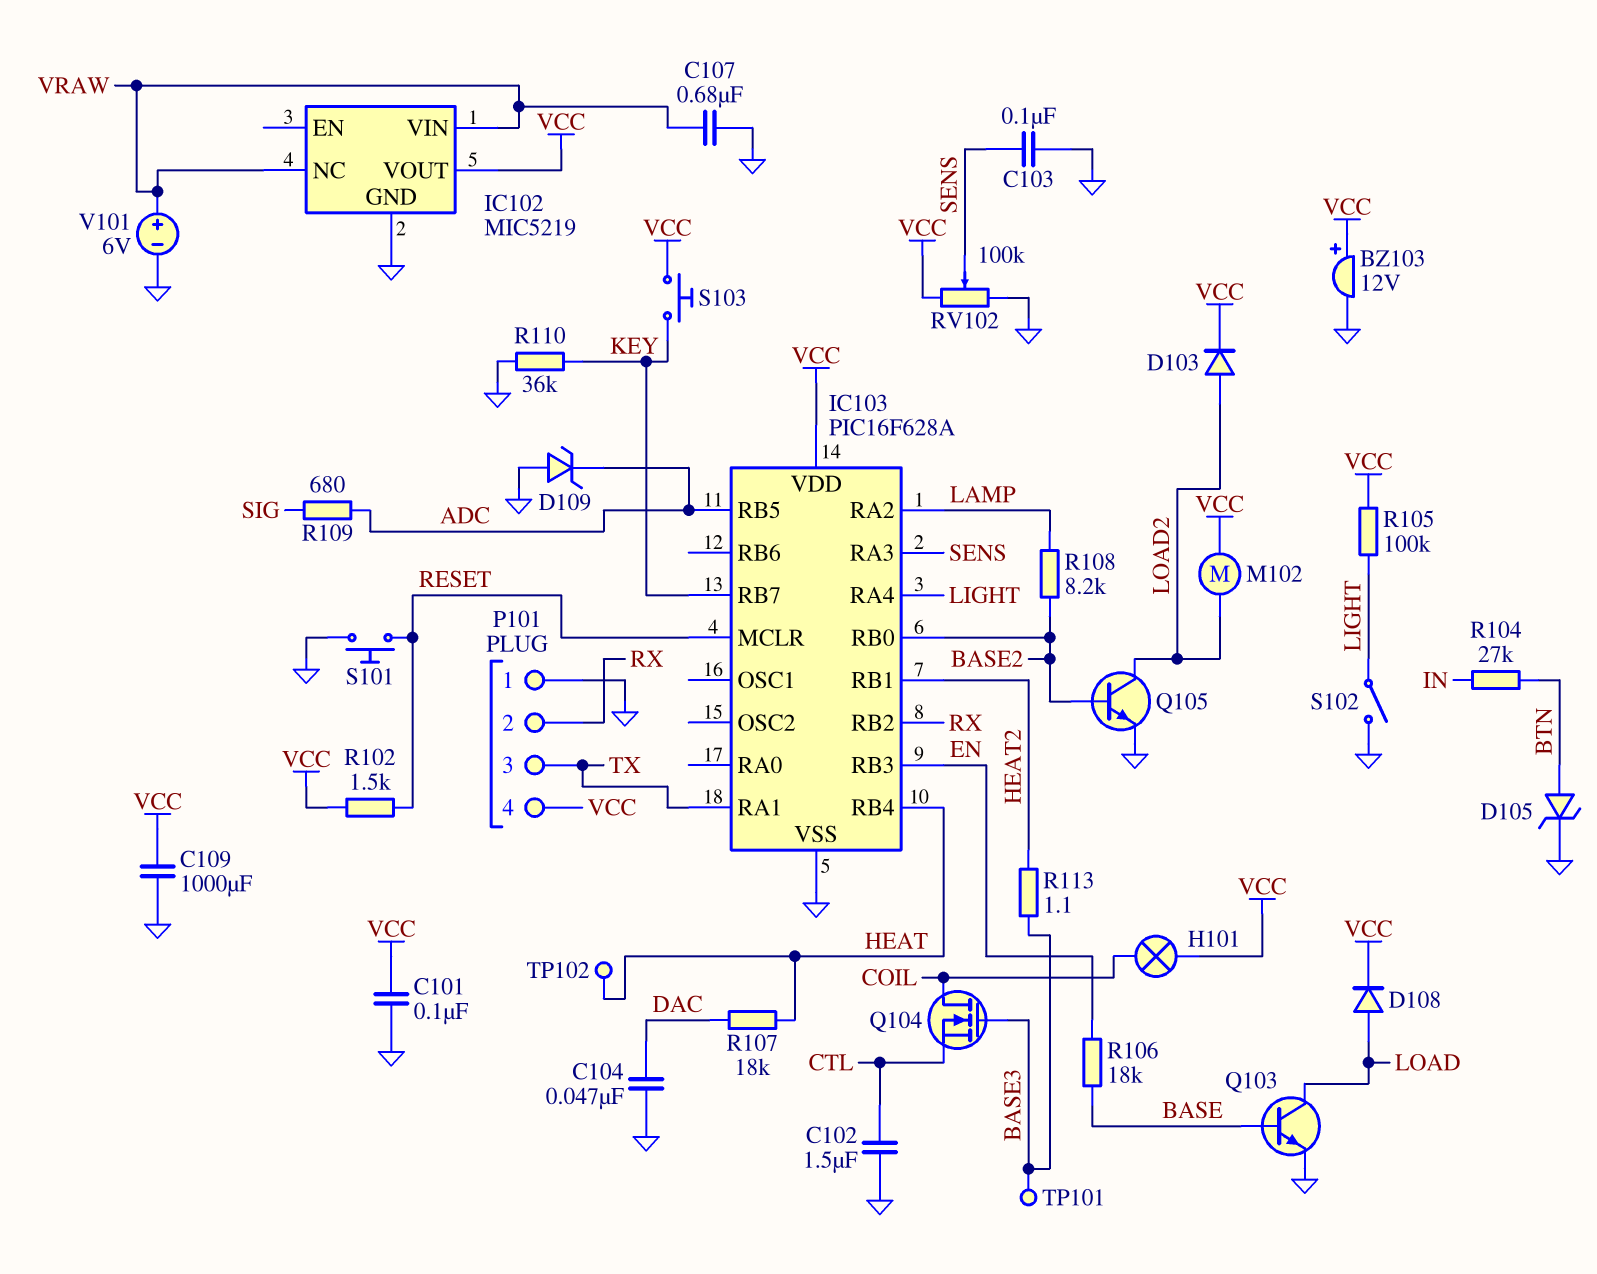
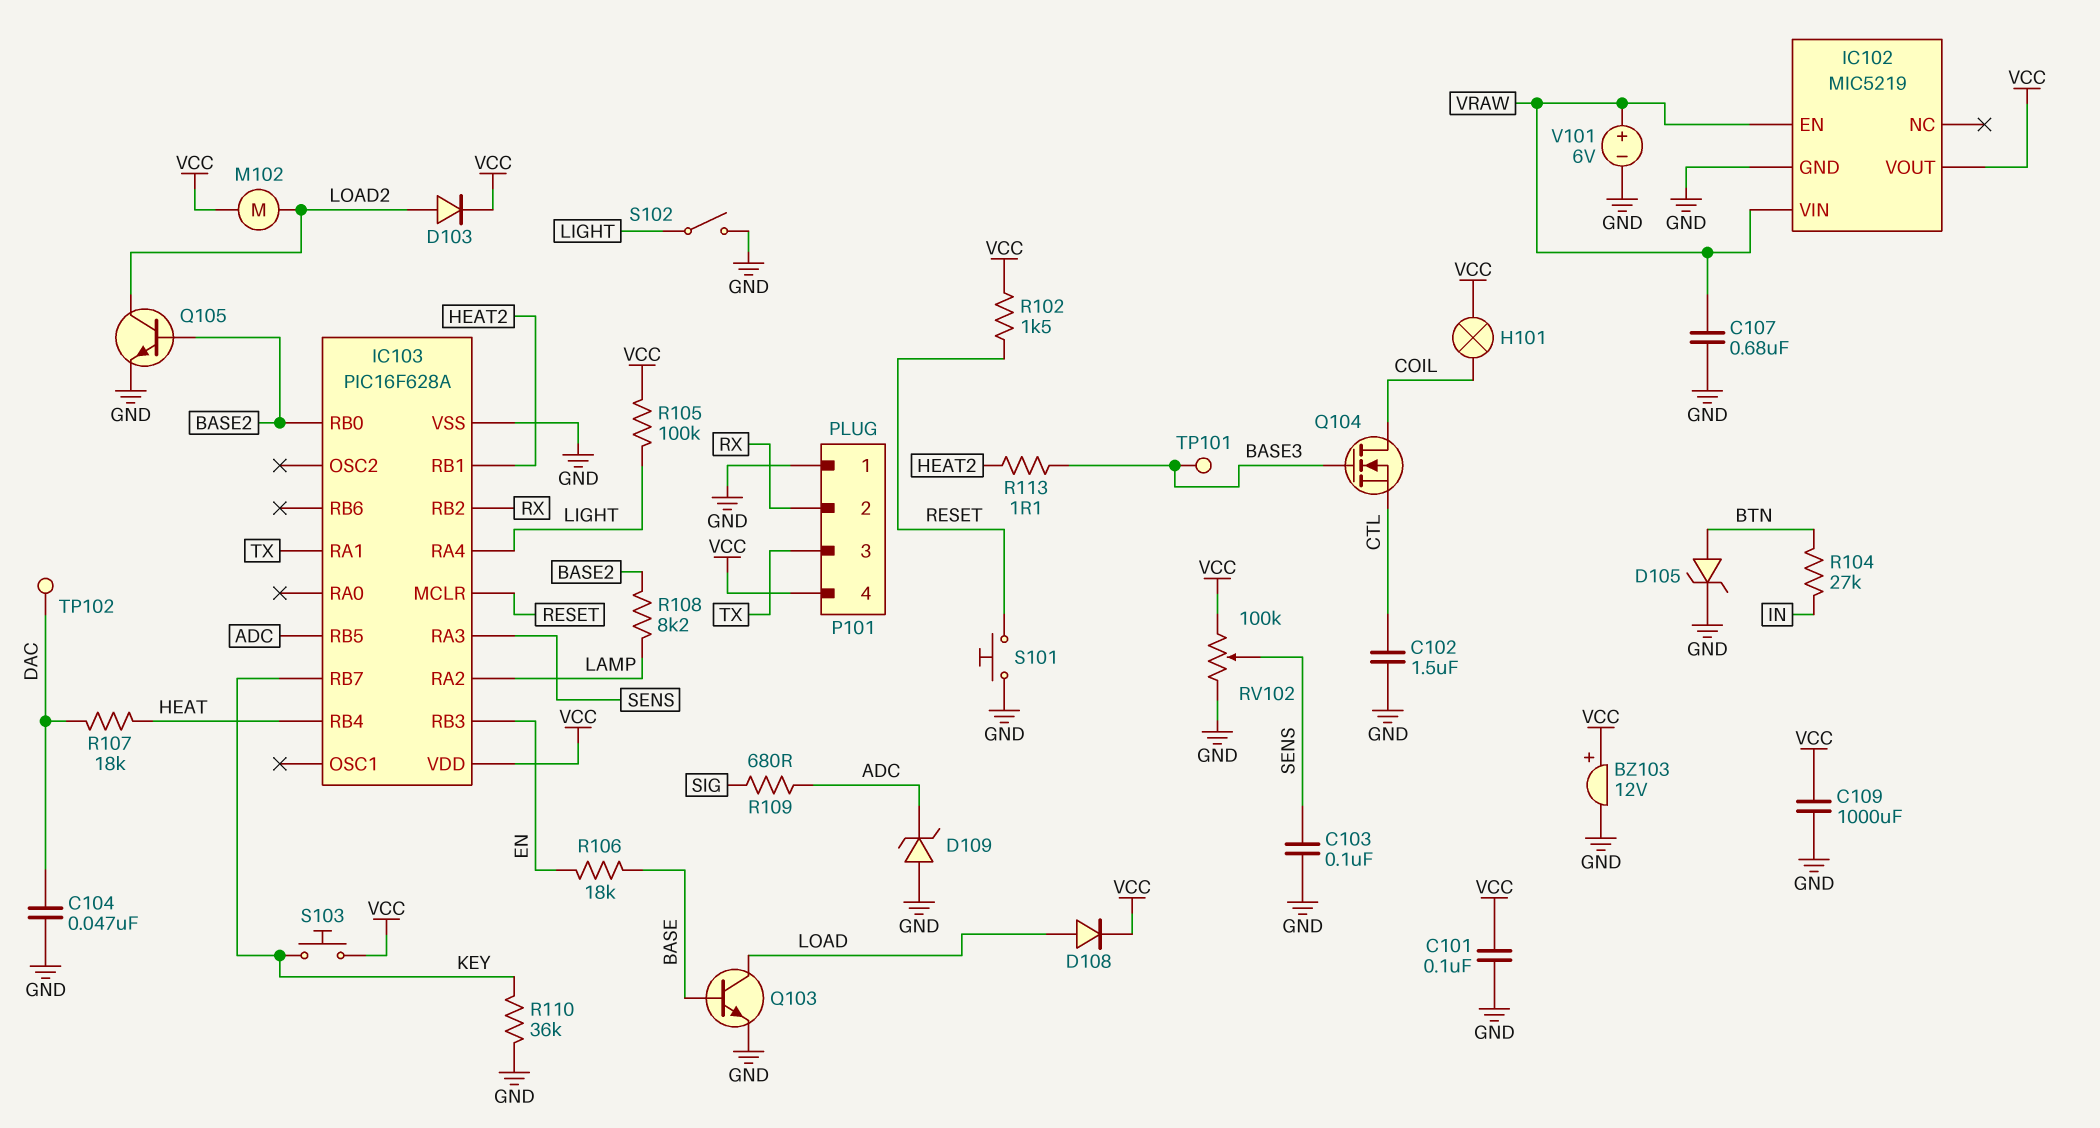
IC102 pin EN: none -> VRAW
IC102 pin NC: VRAW -> none
TP102: test point (HEAT) -> test point (DAC)

